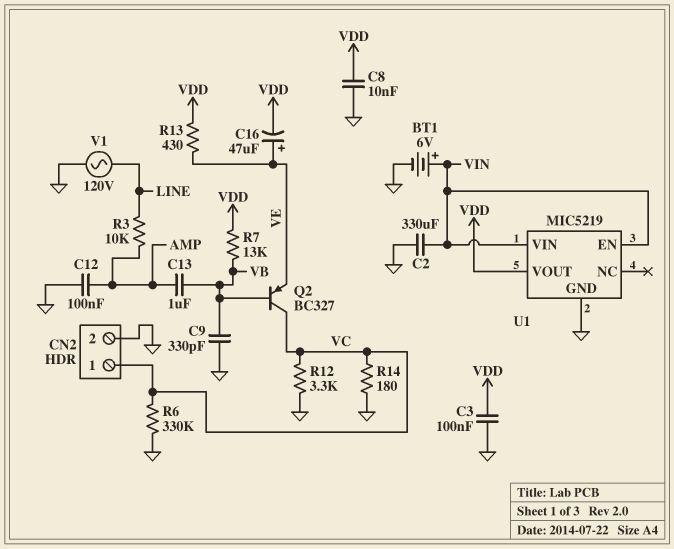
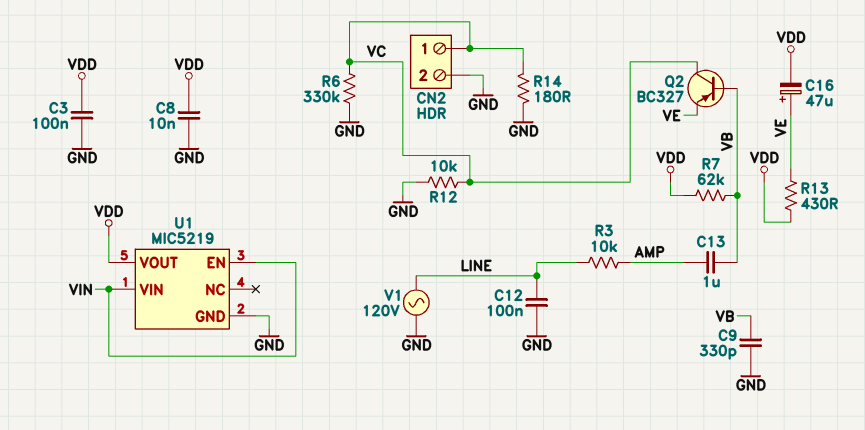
BT1: 6V (plus VIN, minus GND) -> none
C2: 330uF (GND, VIN) -> none
C12: 100nF (AMP, GND) -> 100nF (GND, LINE)
R7: 13k (VB, VDD) -> 62k (VB, VDD)
R12: 3.3k (GND, VC) -> 10k (GND, VC)

